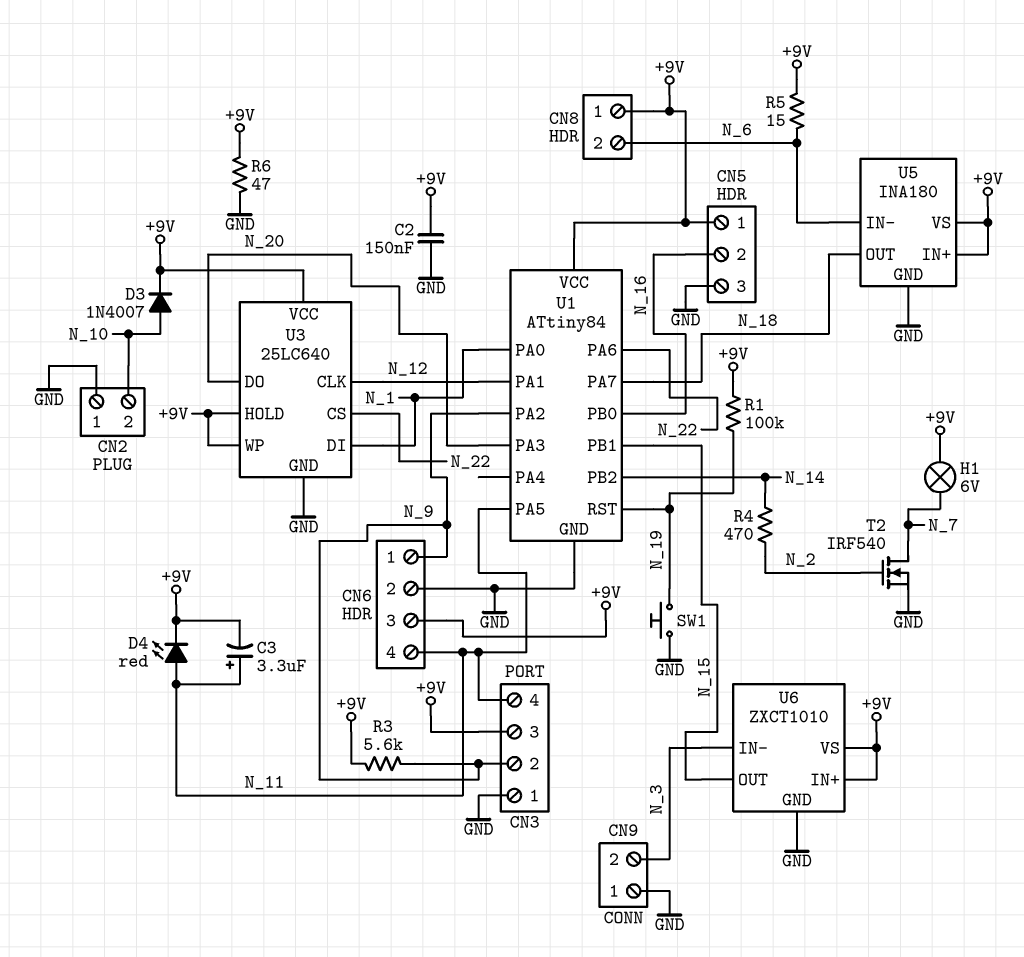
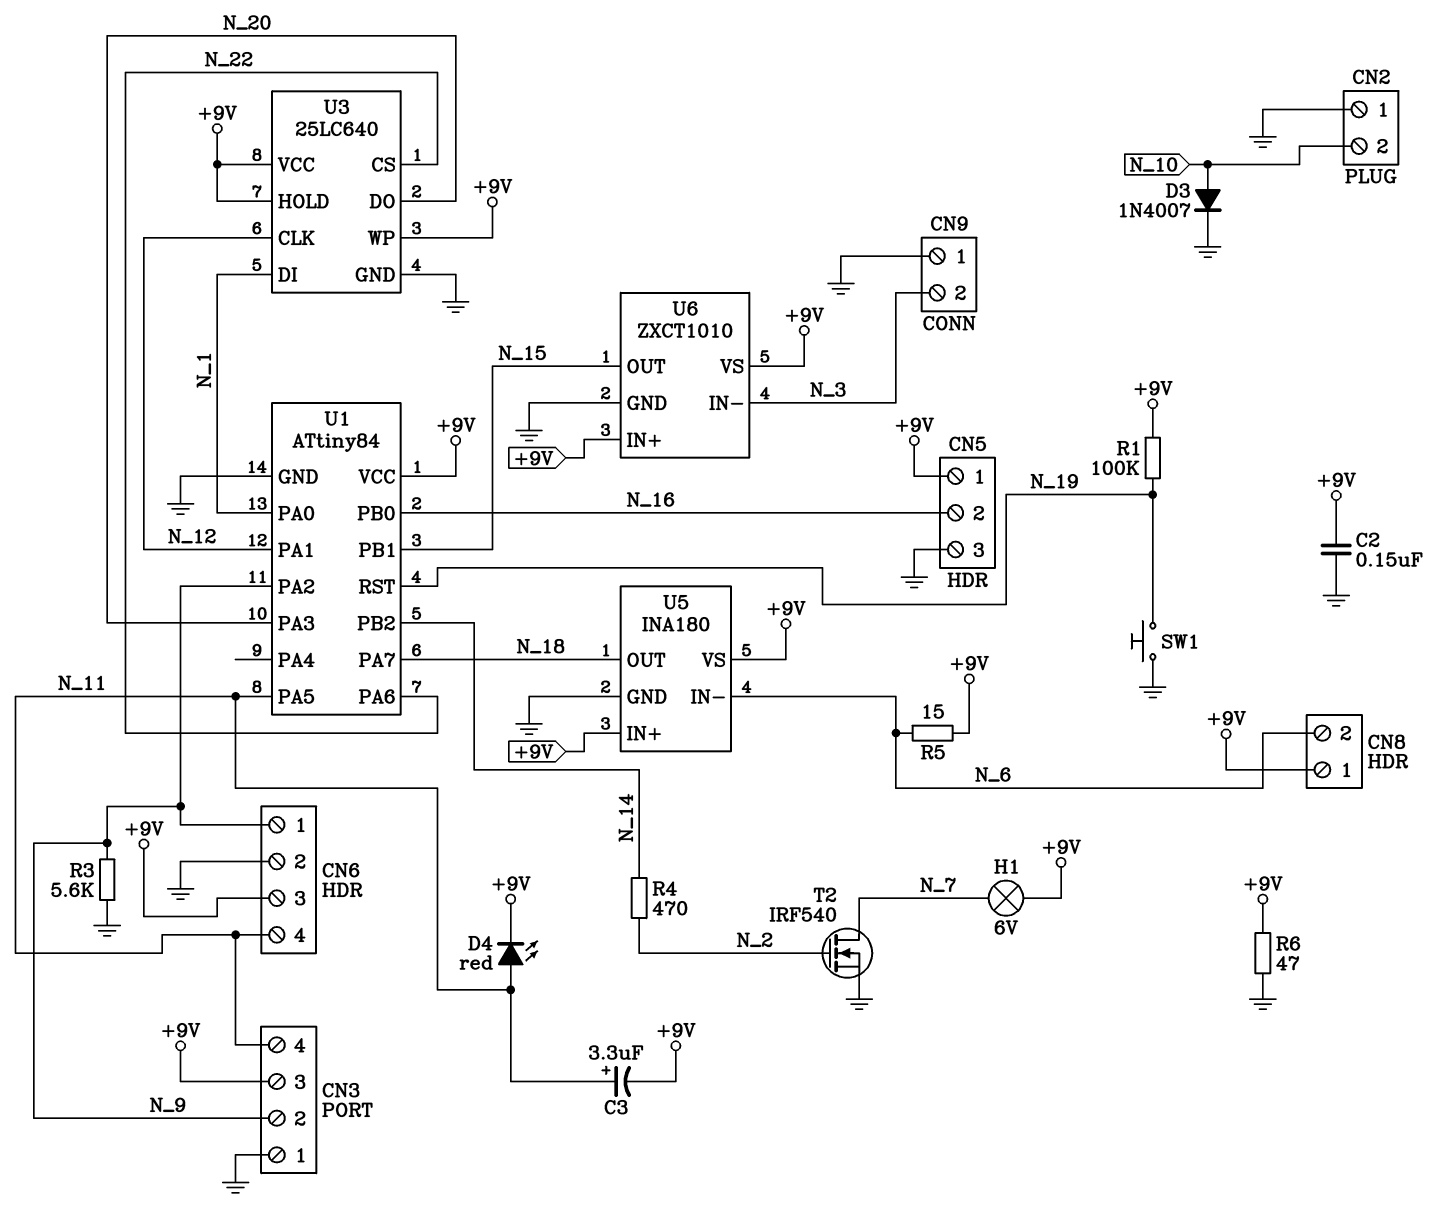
D3: diode 1N4007 (A N_10, K +9V) -> diode 1N4007 (A N_10, K GND)
R3: 5.6k (+9V, N_9) -> 5.6k (GND, N_9)

